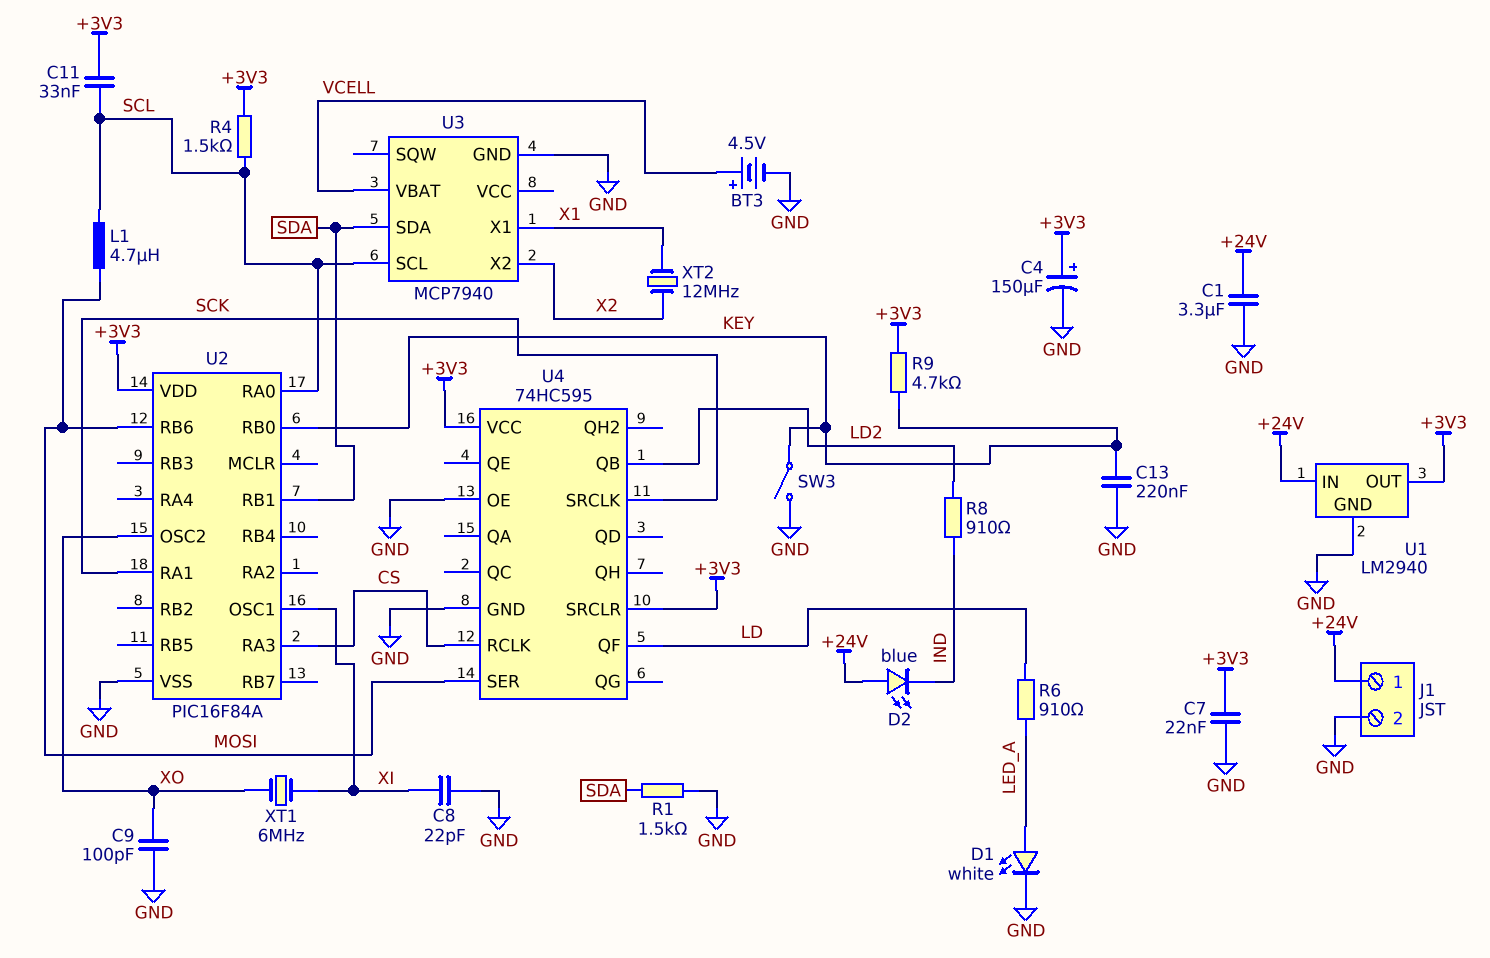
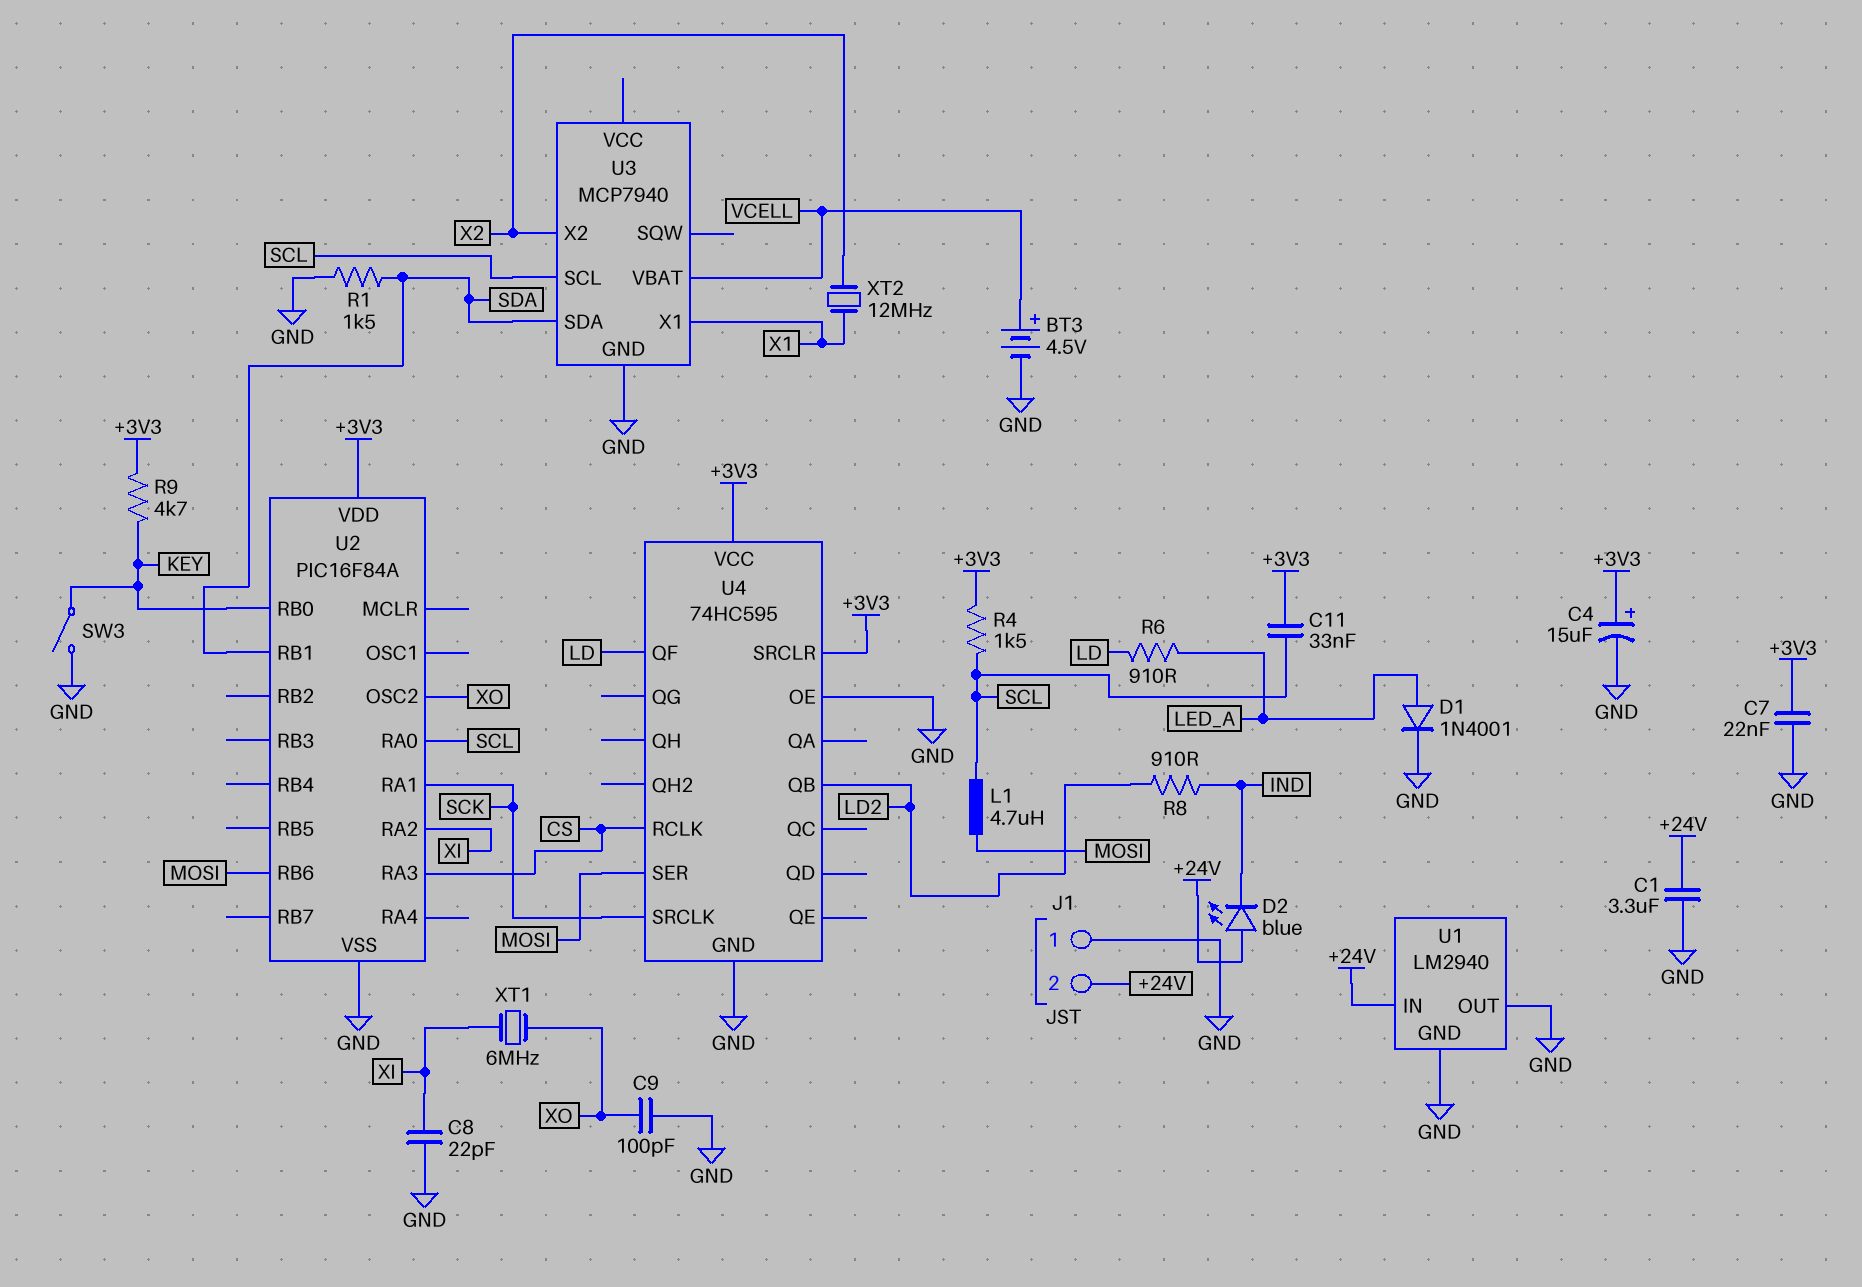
C4: 150uF (plus +3V3, minus GND) -> 15uF (plus +3V3, minus GND)
C13: 220nF (GND, KEY) -> none
D1: LED white (A LED_A, K GND) -> diode 1N4001 (A LED_A, K GND)
J1 pin 1: +24V -> GND
J1 pin 2: GND -> +24V
U1 pin OUT: +3V3 -> GND
U2 pin OSC1: XI -> none
U2 pin RA2: none -> XI

